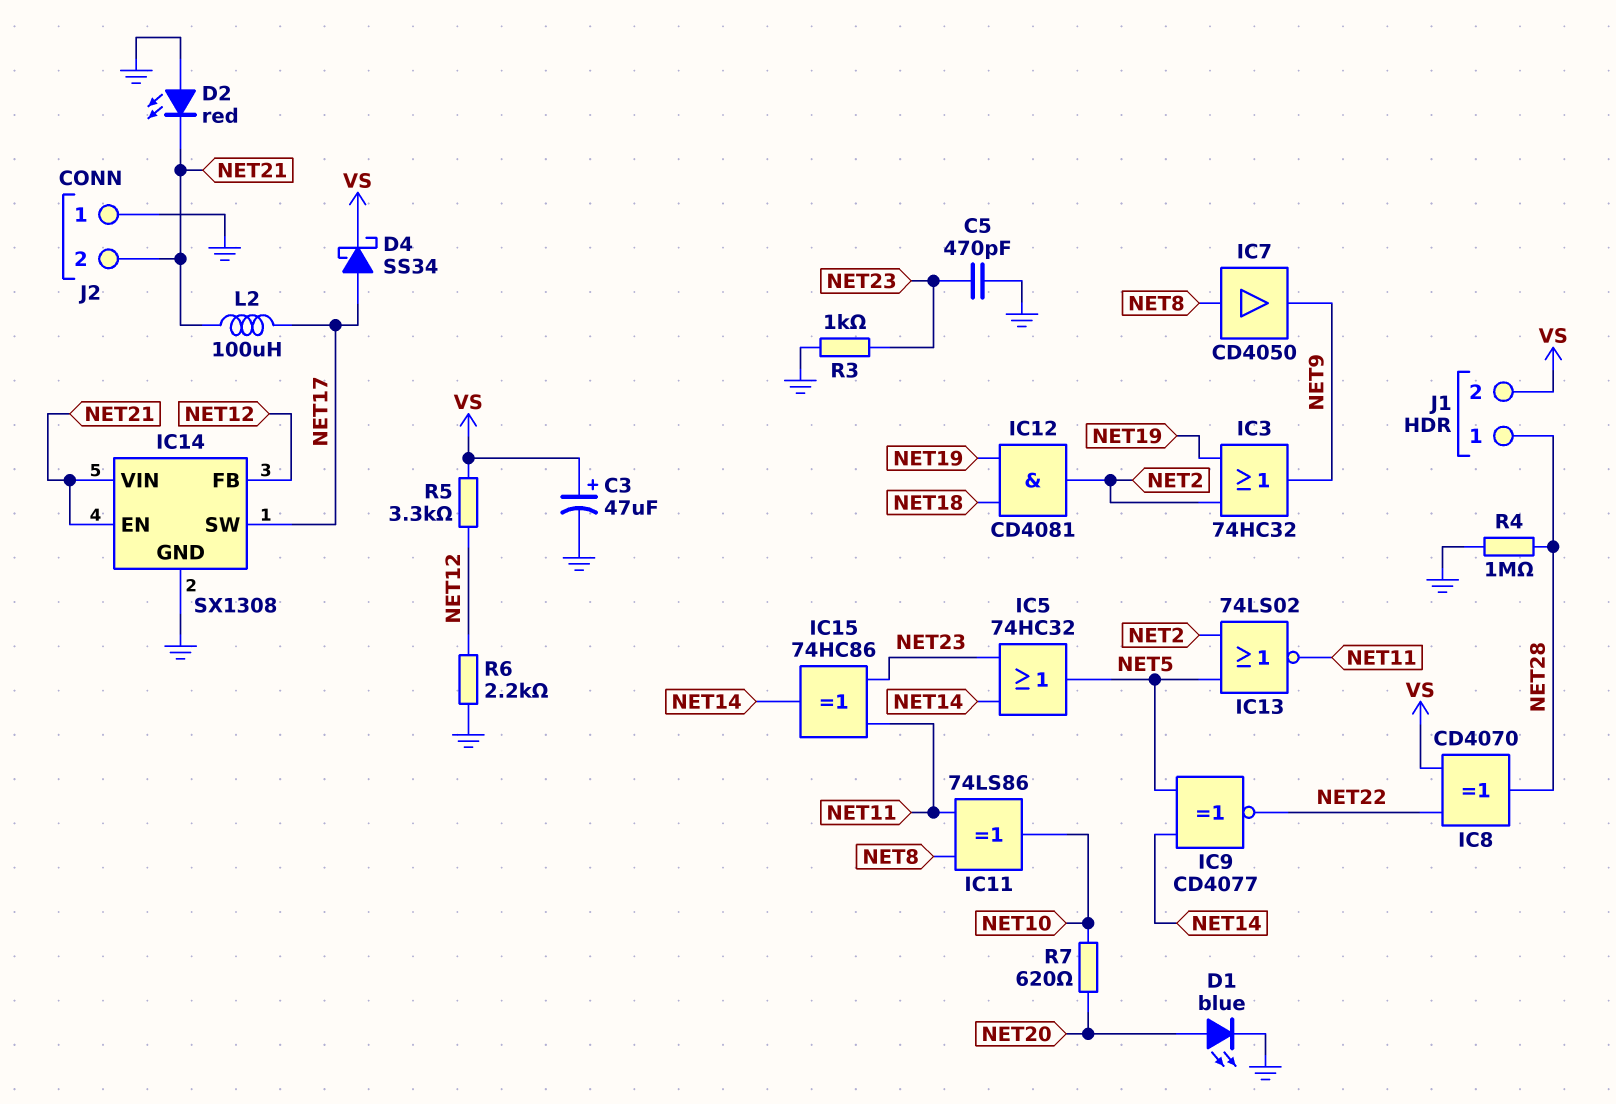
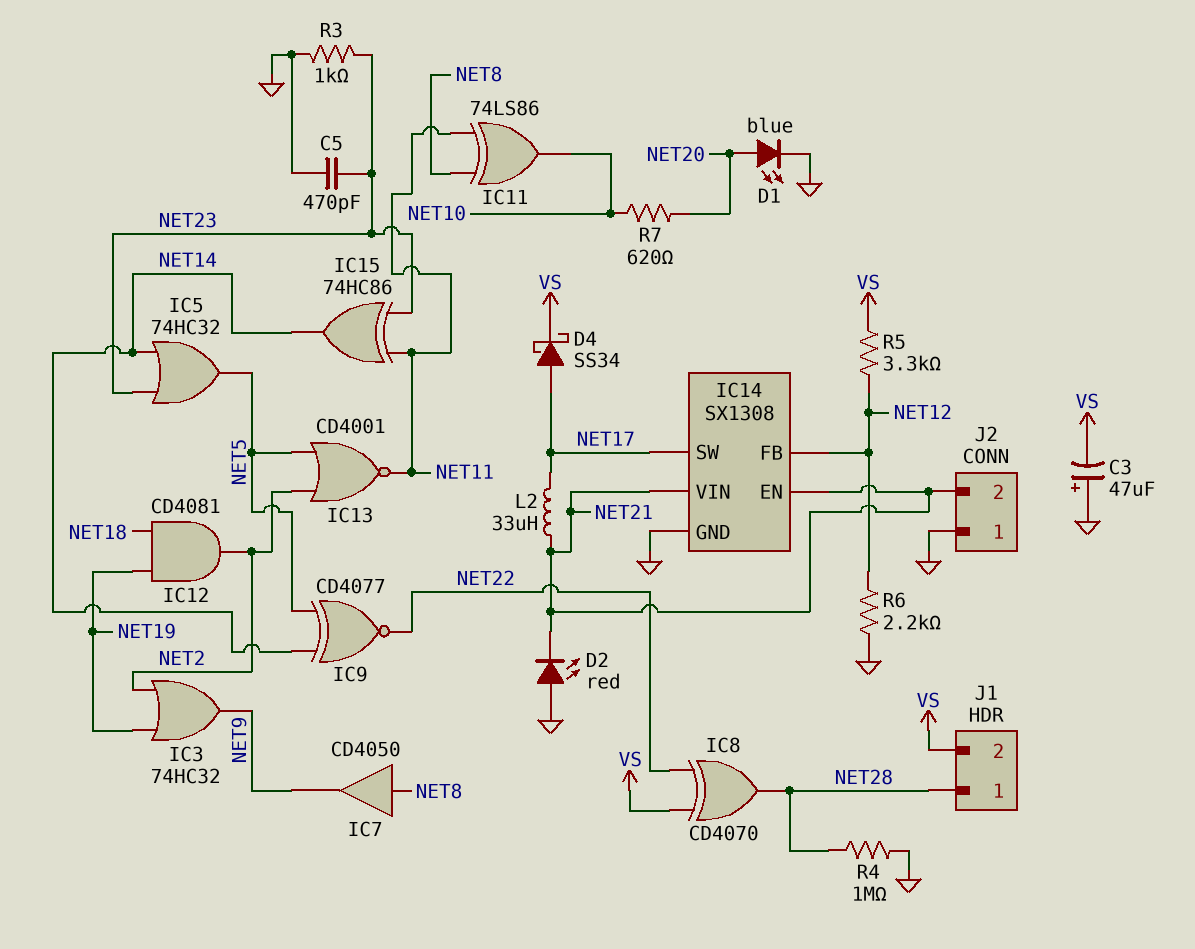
C3: 47uF (plus VS, minus GND) -> 47uF (plus GND, minus VS)
IC13: NOR 74LS02 (in NET2, in NET5, out NET11) -> NOR CD4001 (in NET2, in NET5, out NET11)
L2: 100uH (NET17, NET21) -> 33uH (NET17, NET21)

